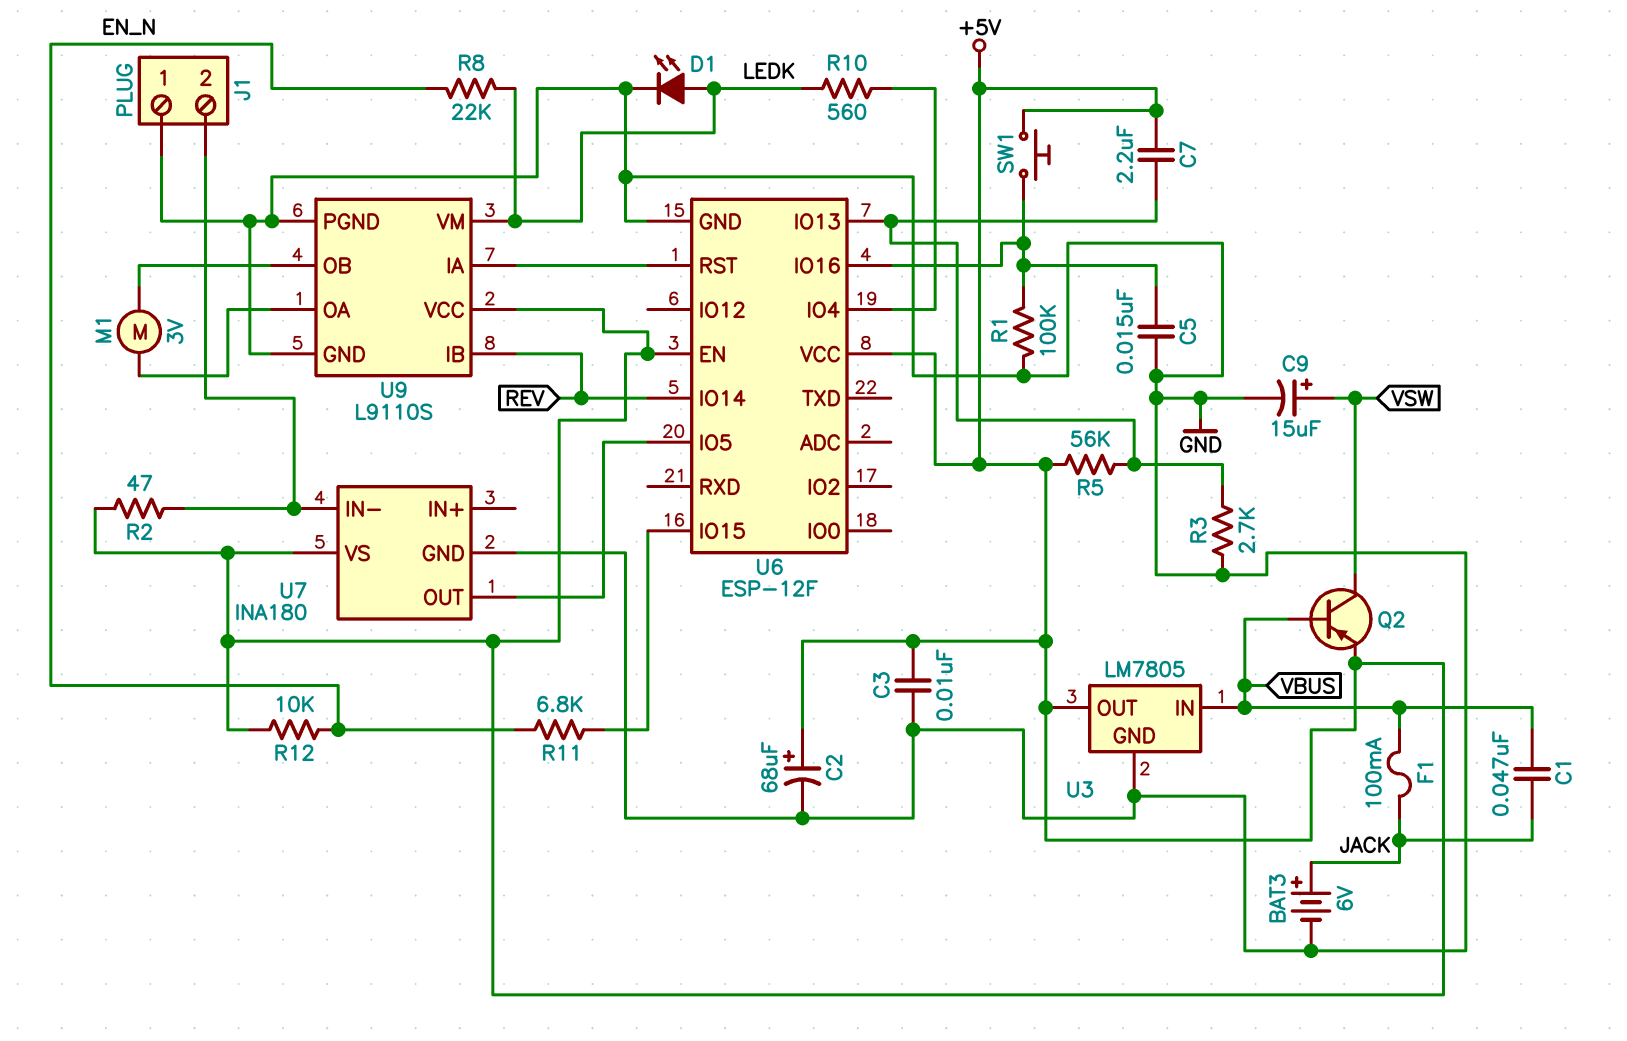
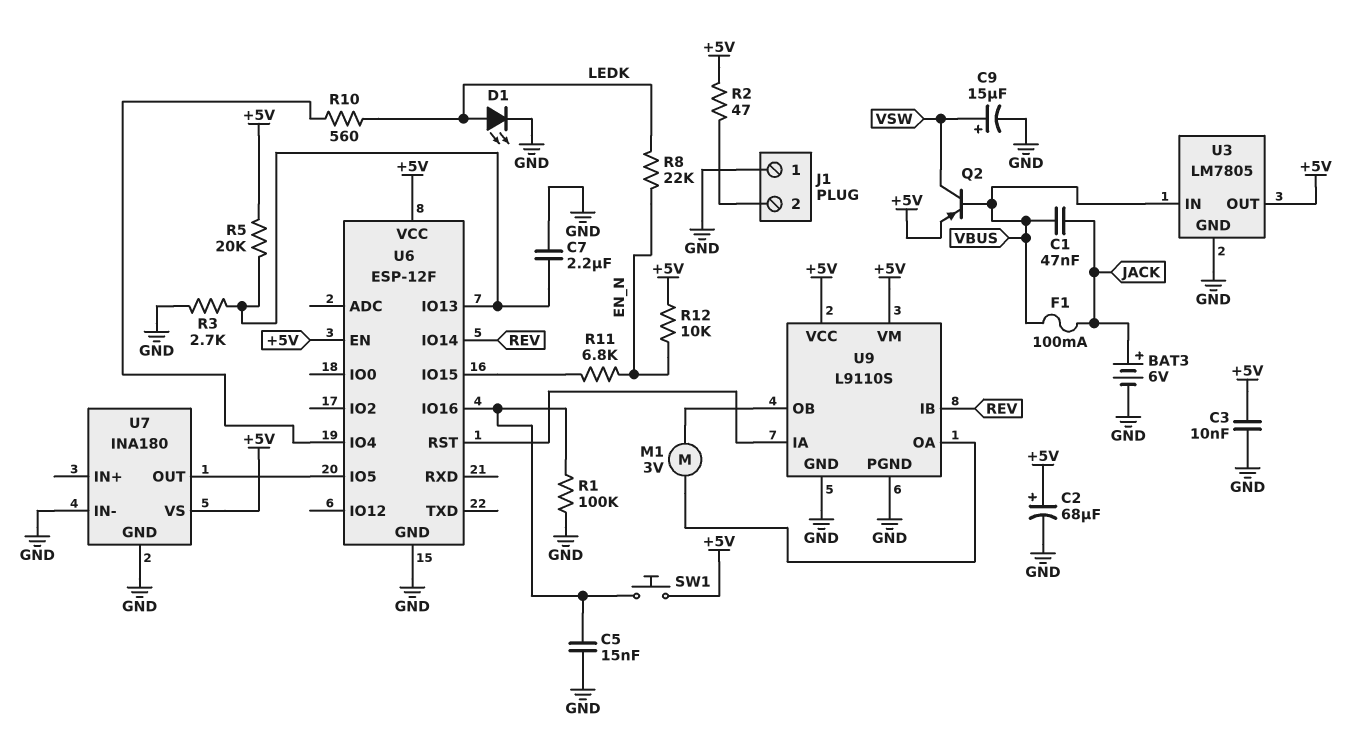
C7: 2.2uF (+5V, U6/IO13) -> 2.2uF (GND, U6/IO13)
R5: 56k (+5V, U6/IO13) -> 20k (+5V, U6/IO13)
U7 pin IN-: J1/2 -> GND
U9 pin VM: LEDK -> +5V

